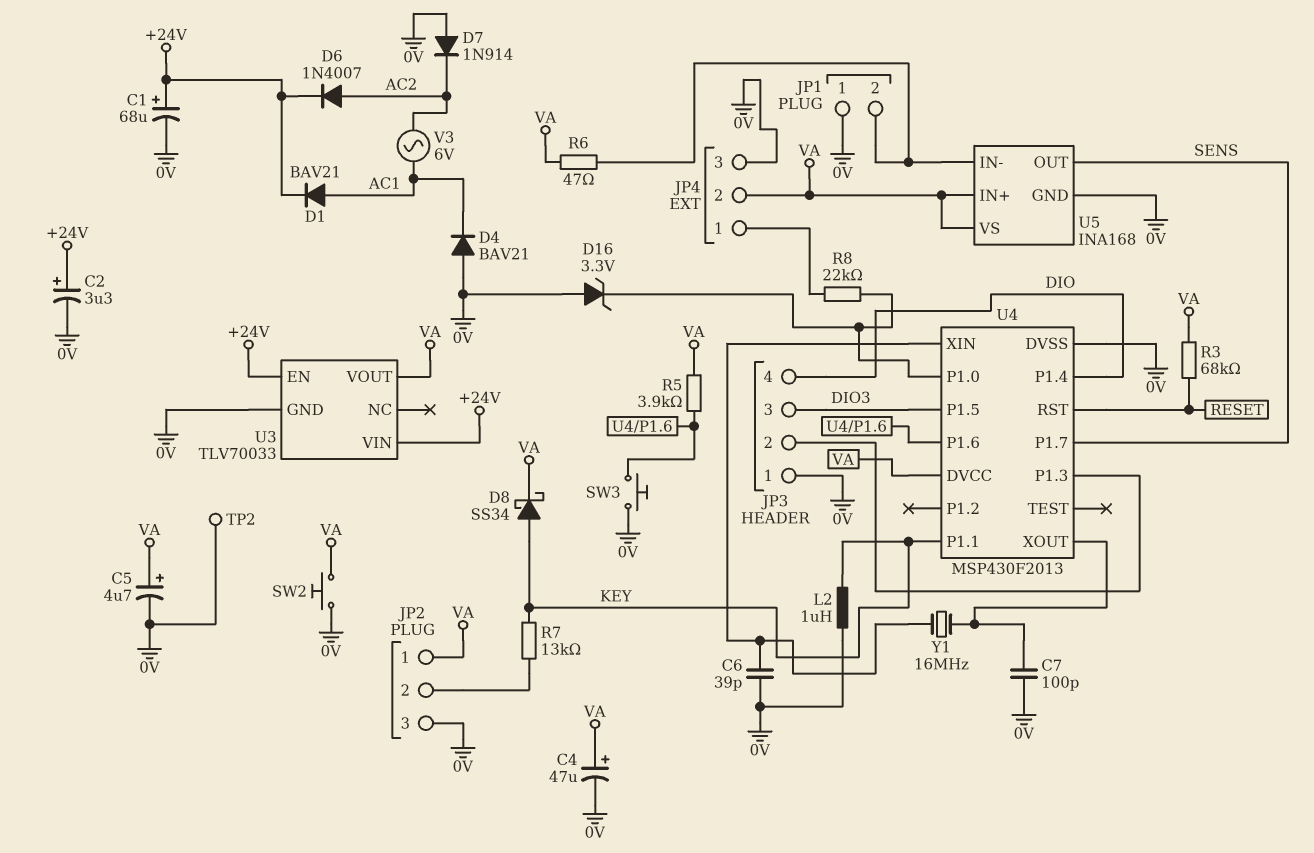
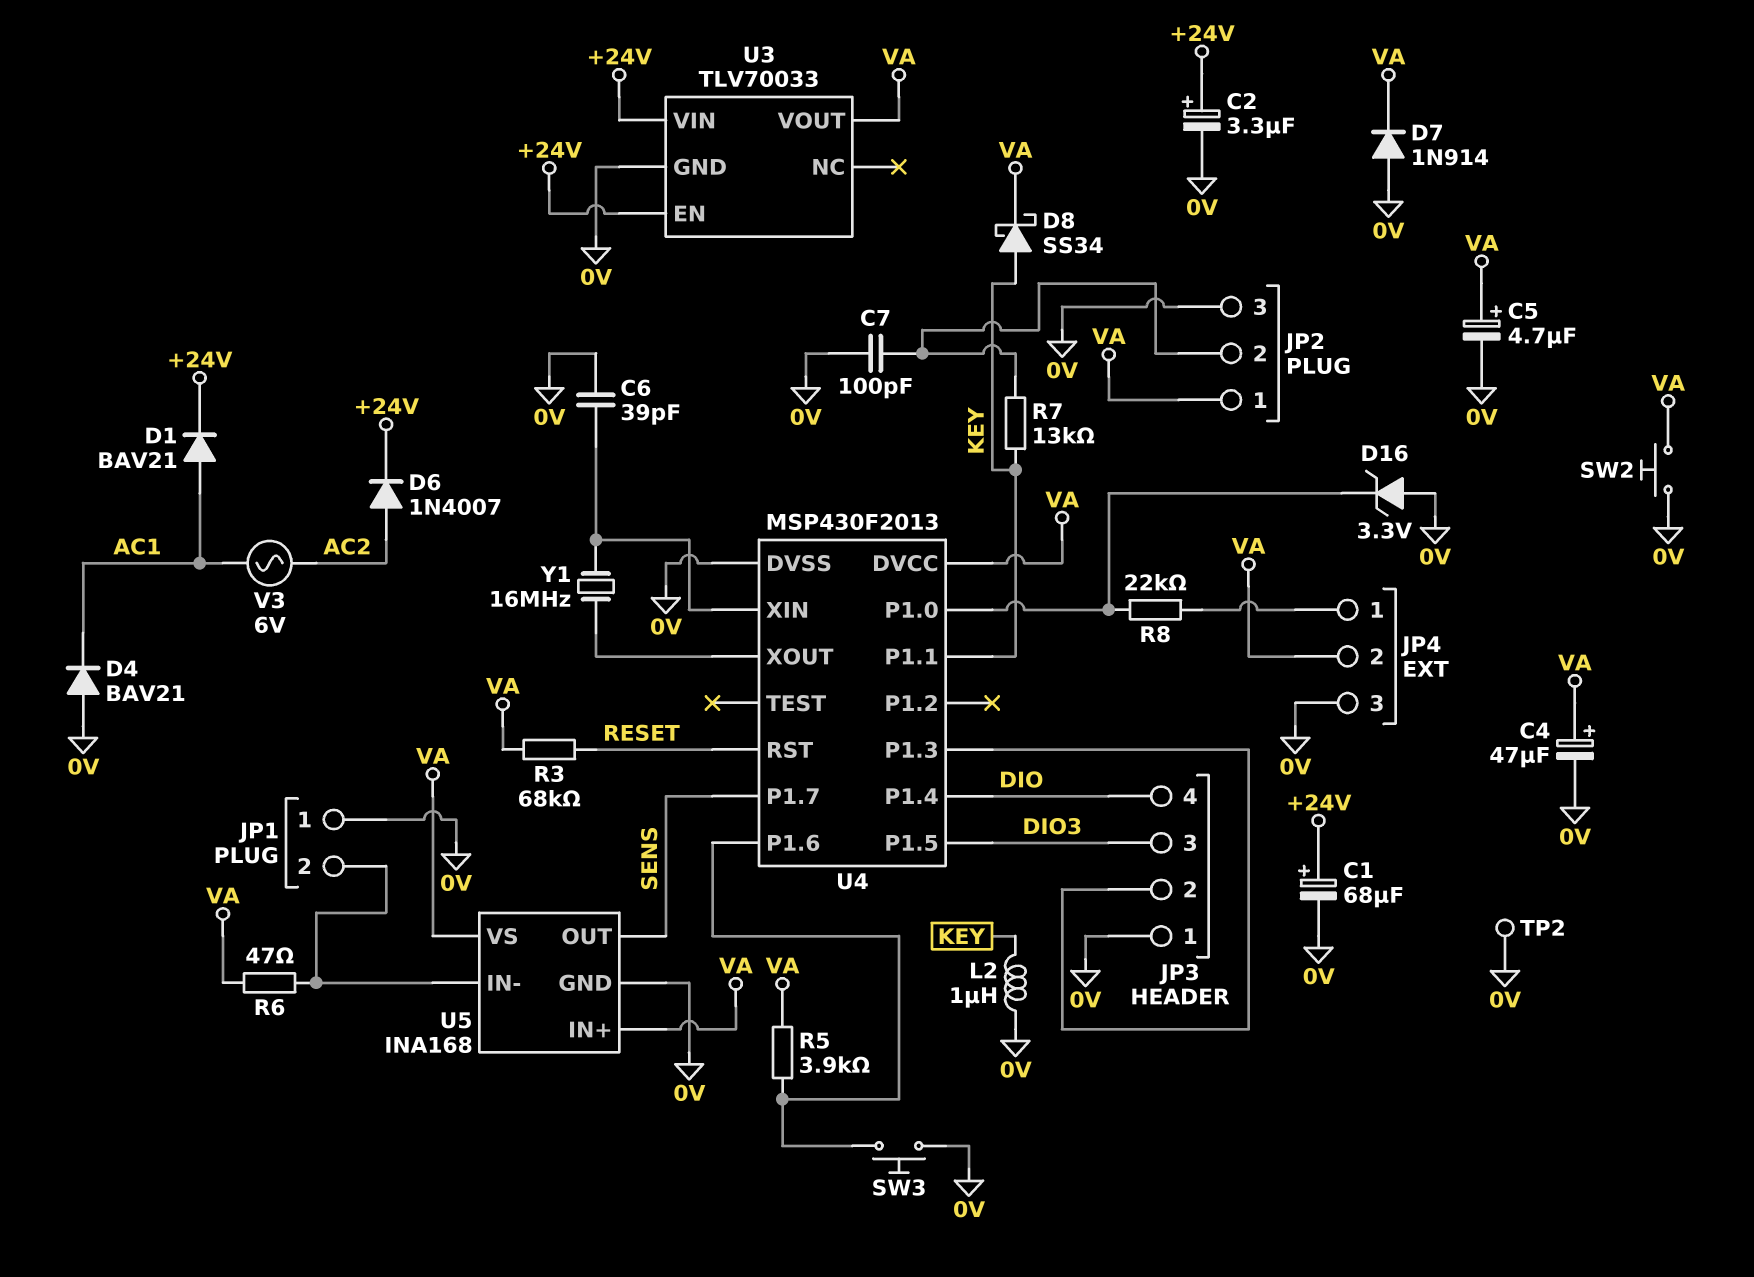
C7: 100pF (0V, U4/XOUT) -> 100pF (0V, JP2/2)
D7: diode 1N914 (A 0V, K AC2) -> diode 1N914 (A 0V, K VA)

